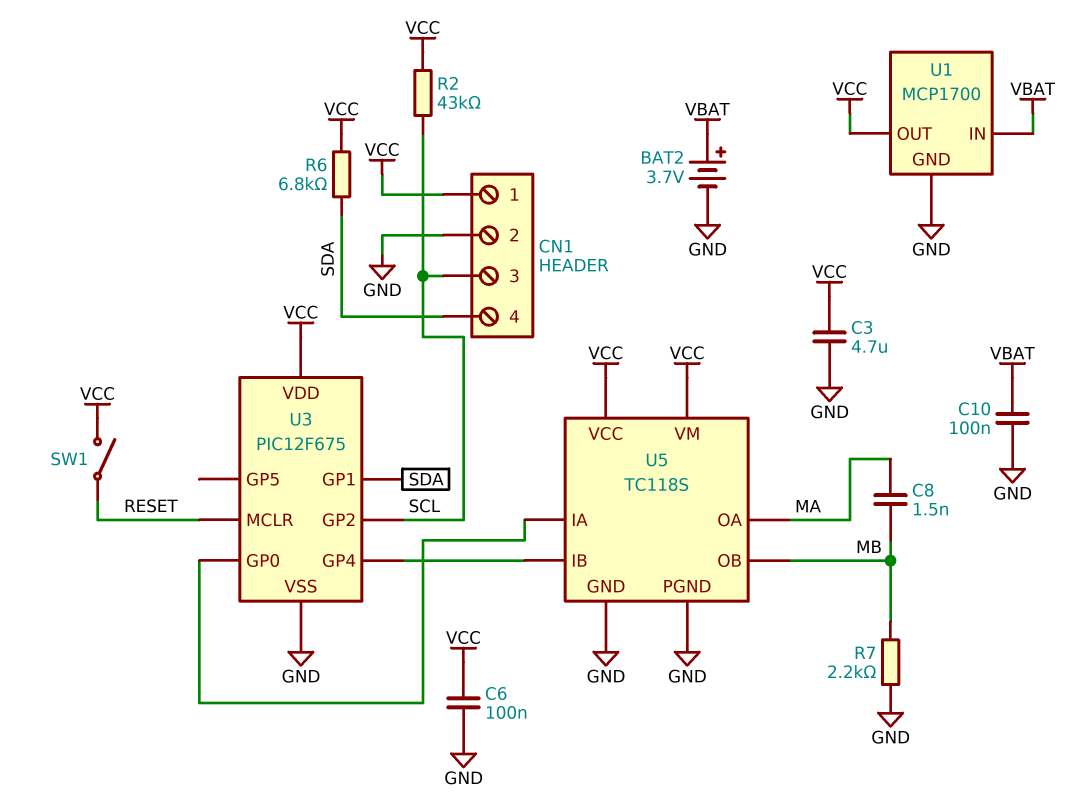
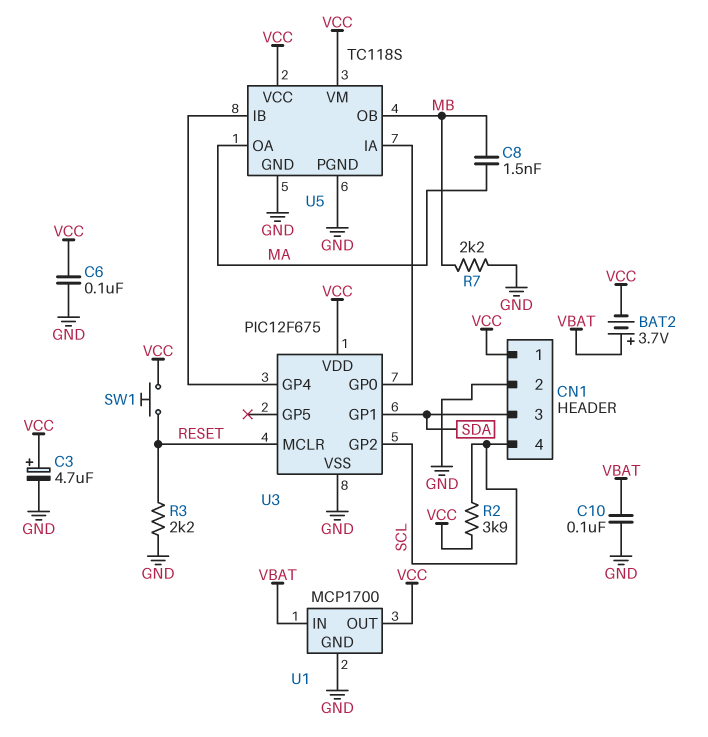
BAT2: 3.7V (plus VBAT, minus GND) -> 3.7V (plus VBAT, minus VCC)
C3: 4.7uF (GND, VCC) -> 4.7uF (plus VCC, minus GND)
CN1 pin 3: SCL -> SDA
CN1 pin 4: SDA -> SCL
R2: 43k (SCL, VCC) -> 3.9k (SCL, VCC)
R3: none -> 2.2k (GND, RESET)
R6: 6.8k (SDA, VCC) -> none
SW1: switch (RESET, VCC) -> button (RESET, VCC)

